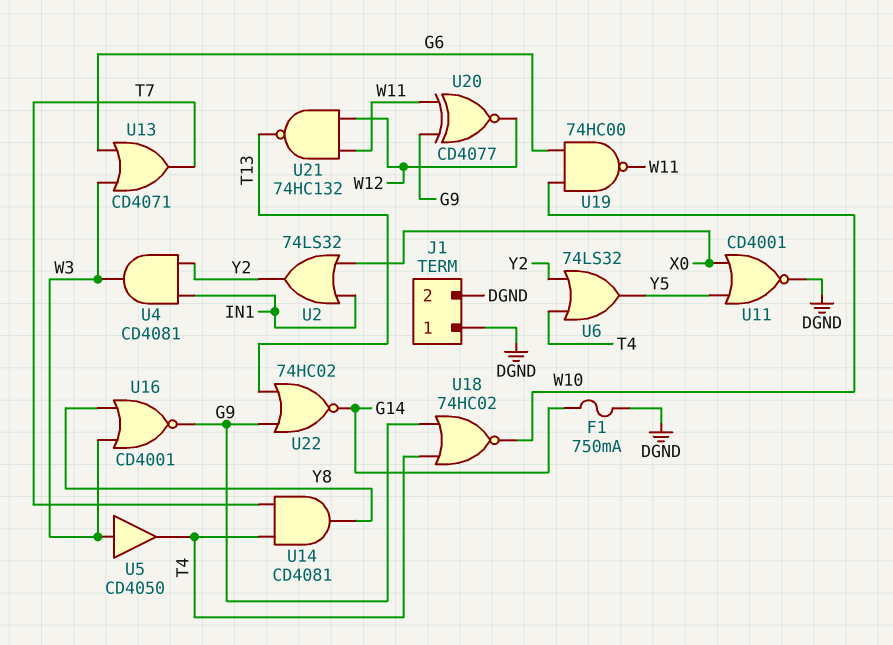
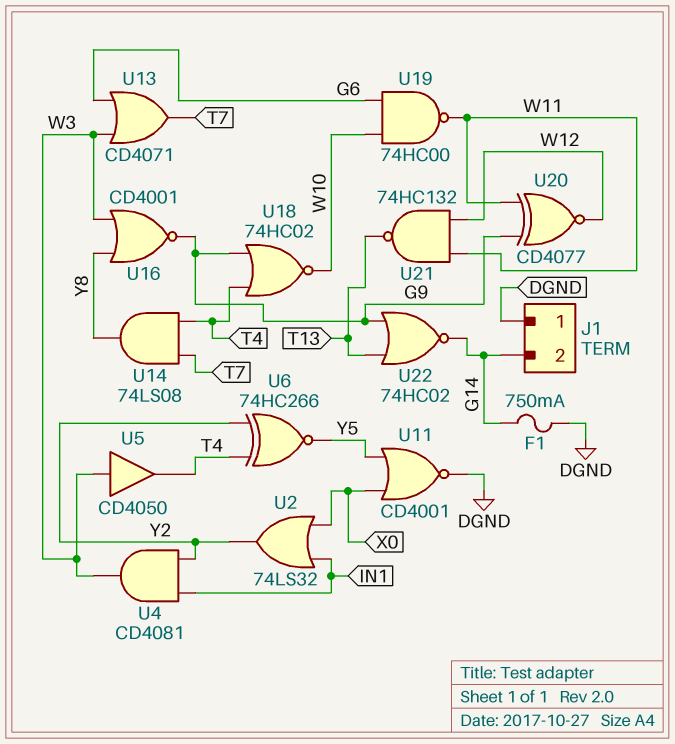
J1 pin 2: DGND -> G14
U6: OR 74LS32 (in T4, in Y2, out Y5) -> XNOR 74HC266 (in T4, in Y2, out Y5)
U14: AND CD4081 (in T4, in T7, out Y8) -> AND 74LS08 (in T4, in T7, out Y8)

